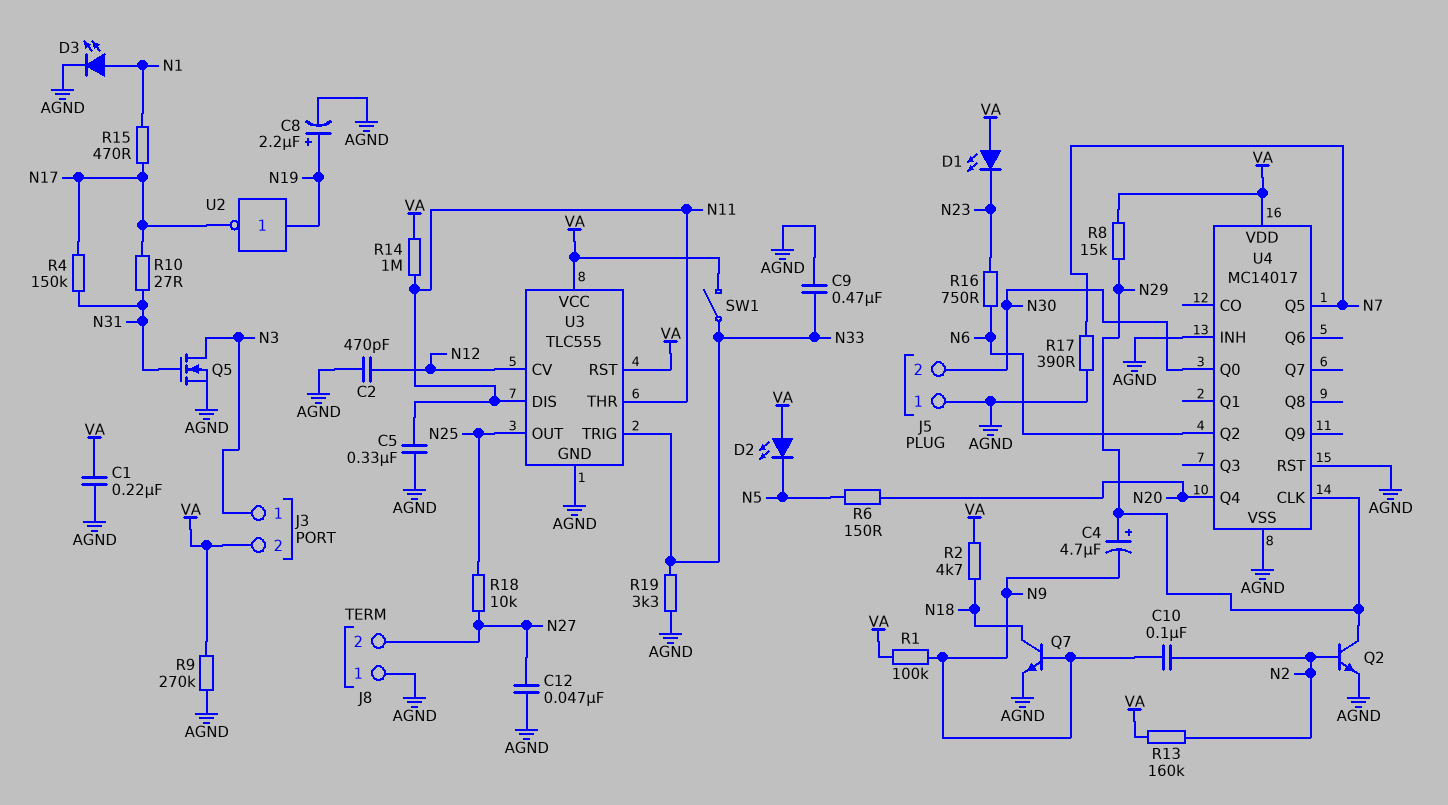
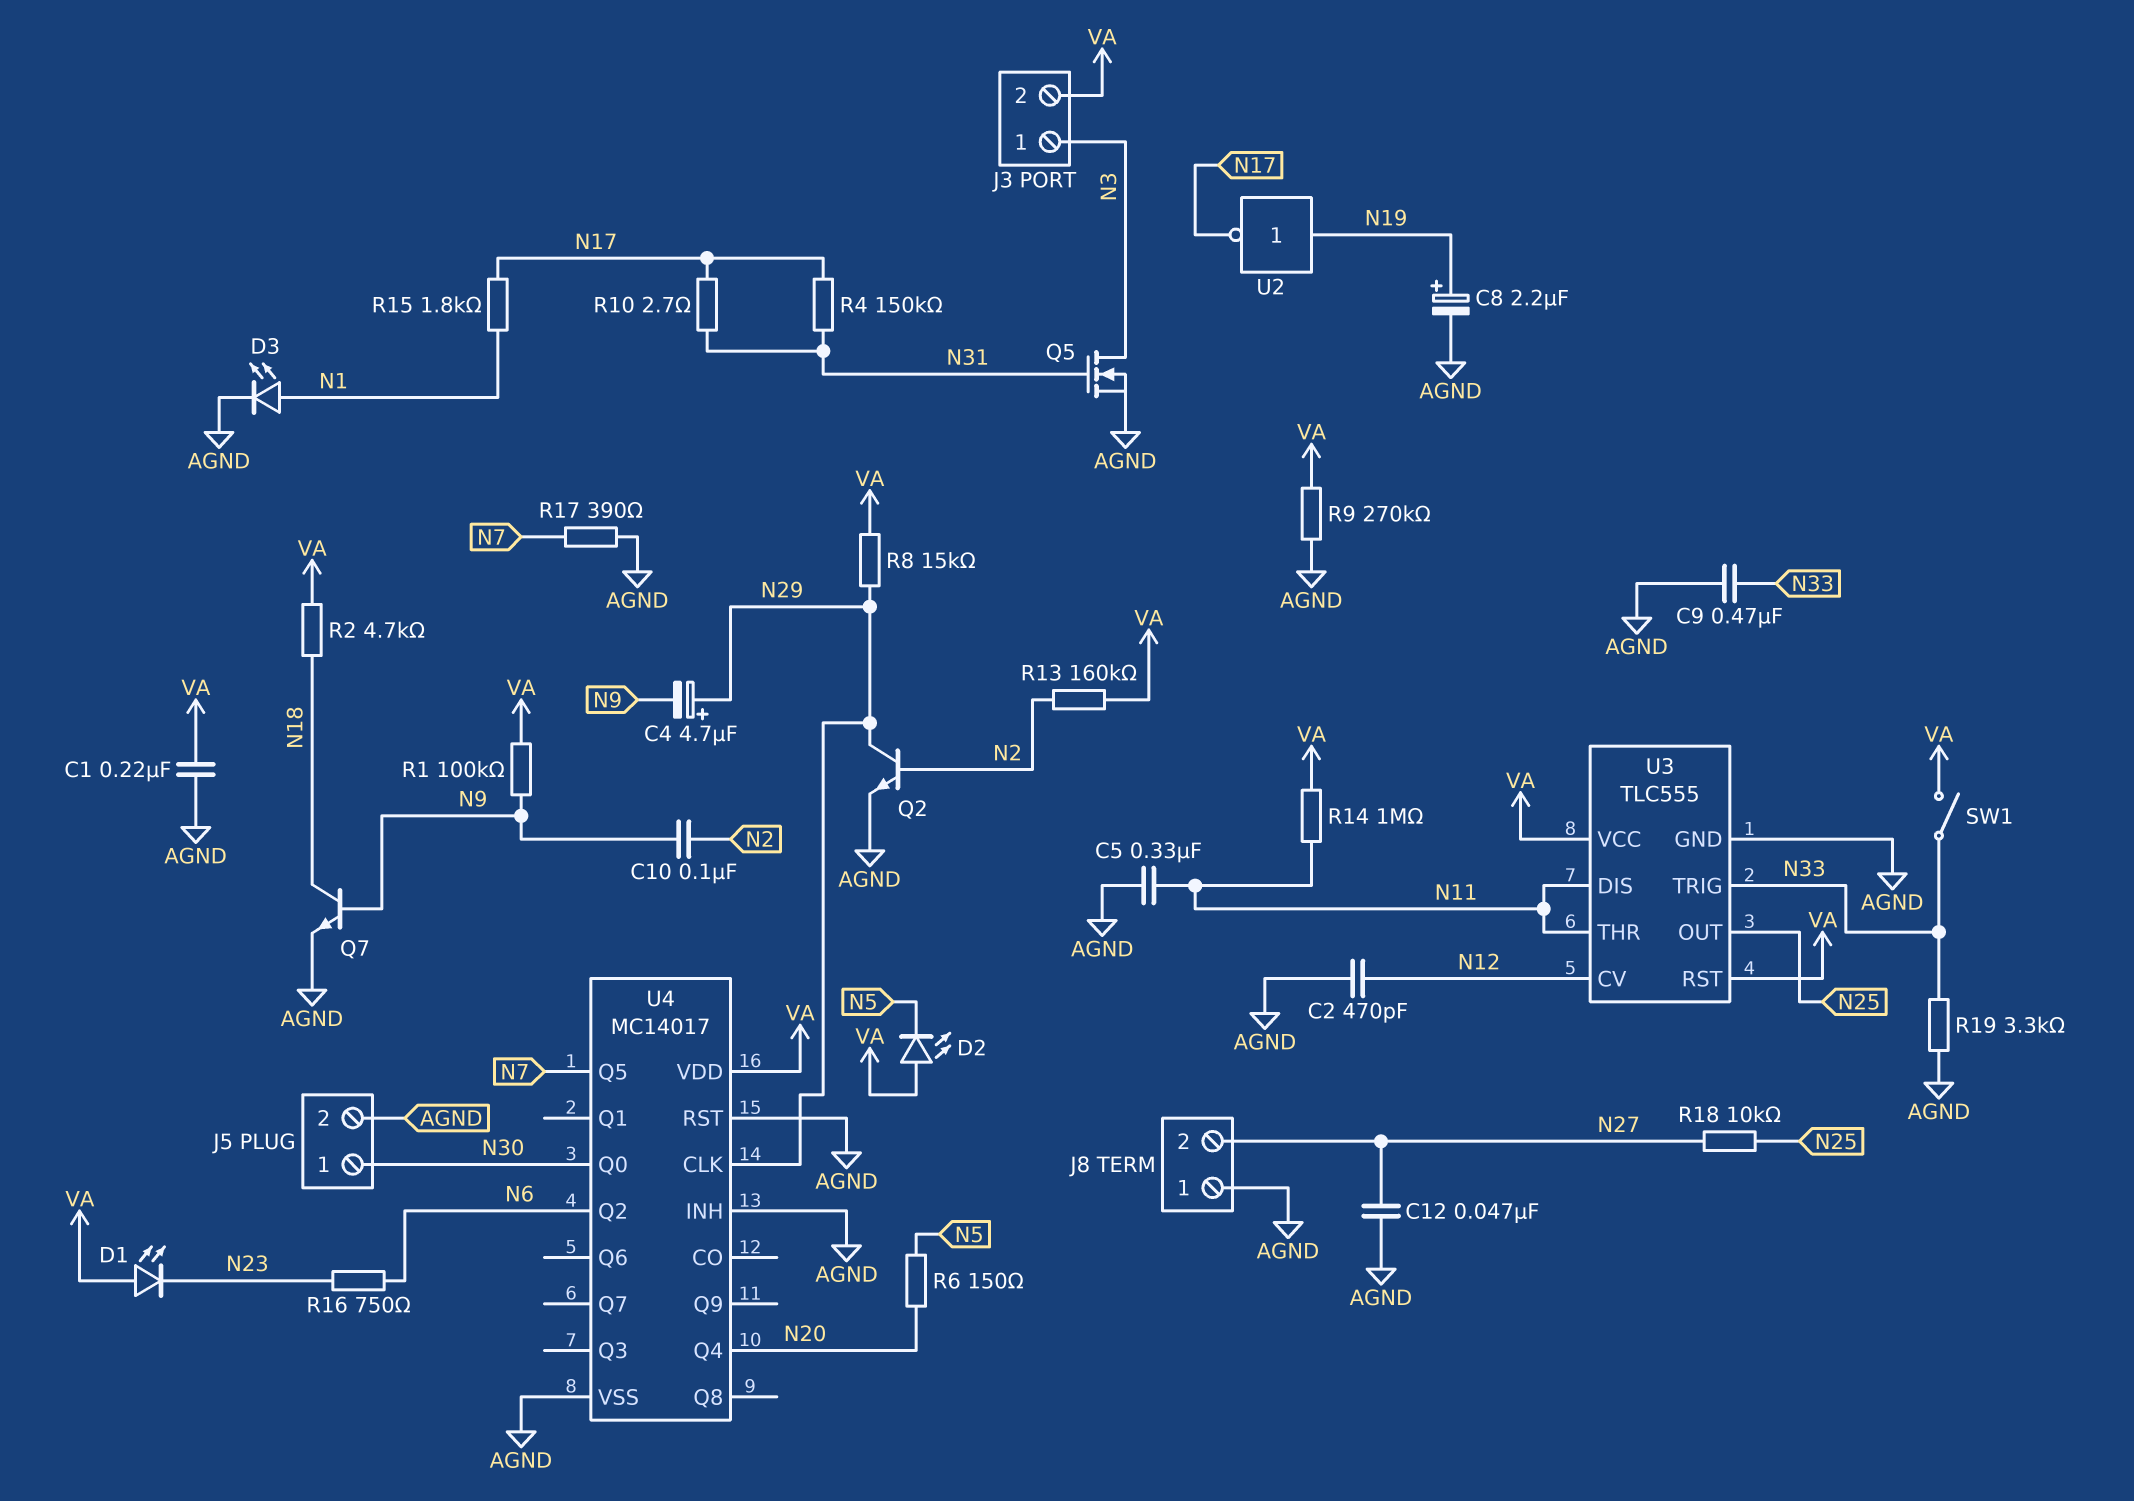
J5 pin 1: AGND -> N30
J5 pin 2: N30 -> AGND
R10: 27 (N17, N31) -> 2.7 (N17, N31)
R15: 470 (N1, N17) -> 1.8k (N1, N17)

